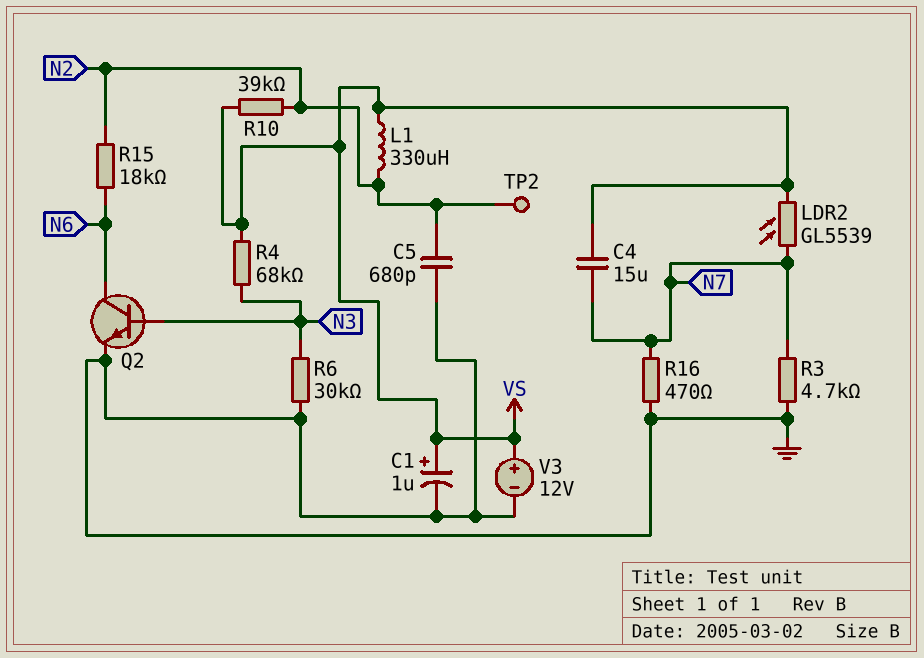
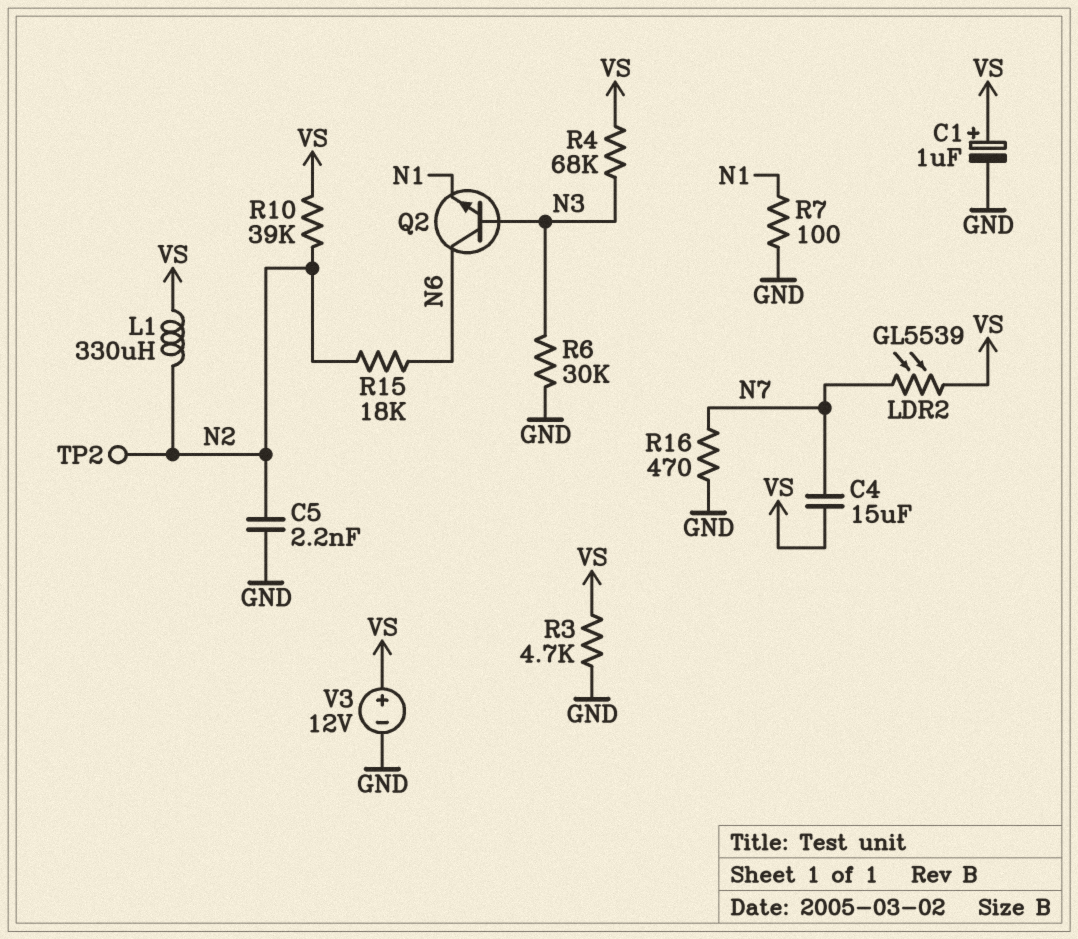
C5: 680pF (GND, N2) -> 2.2nF (GND, N2)
Q2: NPN (B N3, C N6, E GND) -> NPN (B N3, C N6, E N1)
R3: 4.7k (GND, N7) -> 4.7k (GND, VS)
R7: none -> 100 (GND, N1)

